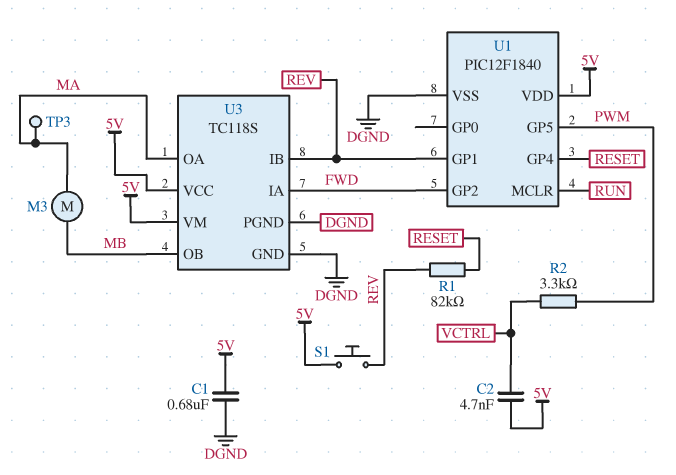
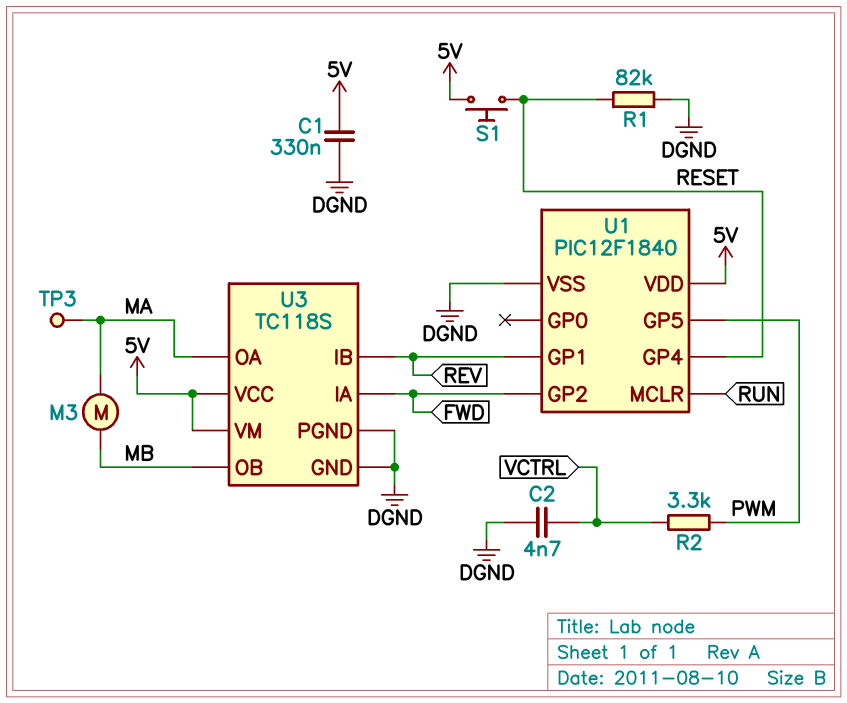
C1: 680nF (5V, DGND) -> 330nF (5V, DGND)
C2: 4.7nF (5V, VCTRL) -> 4.7nF (DGND, VCTRL)
R1: 82k (RESET, REV) -> 82k (DGND, RESET)
S1: button (5V, REV) -> button (5V, RESET)

